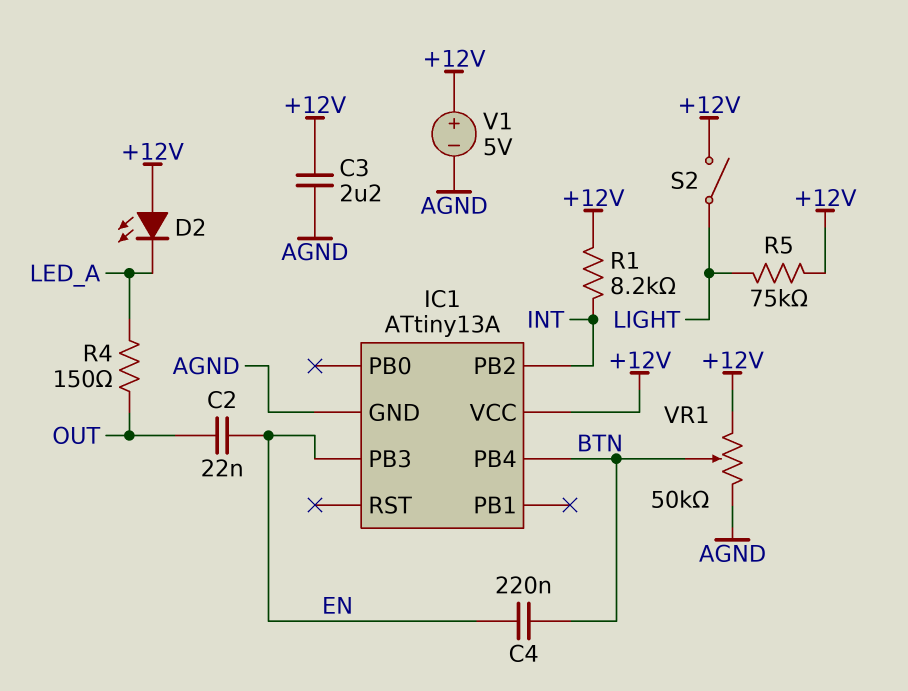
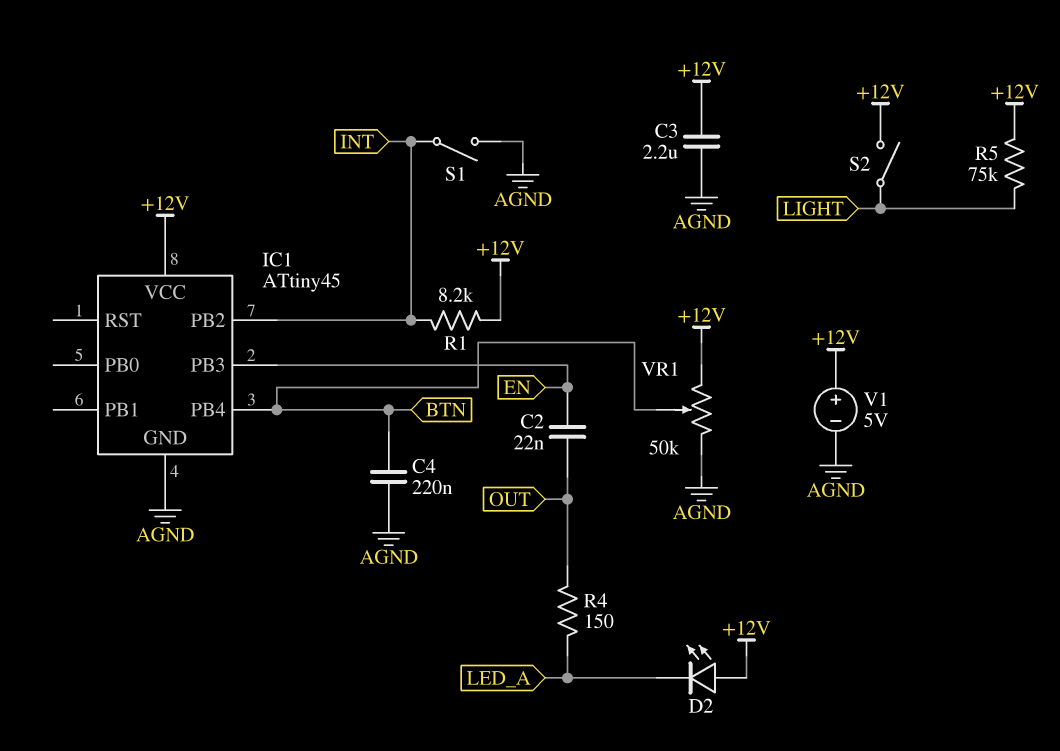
C4: 220nF (BTN, EN) -> 220nF (AGND, BTN)
IC1: ATtiny13A -> ATtiny45
S1: none -> switch (AGND, INT)

